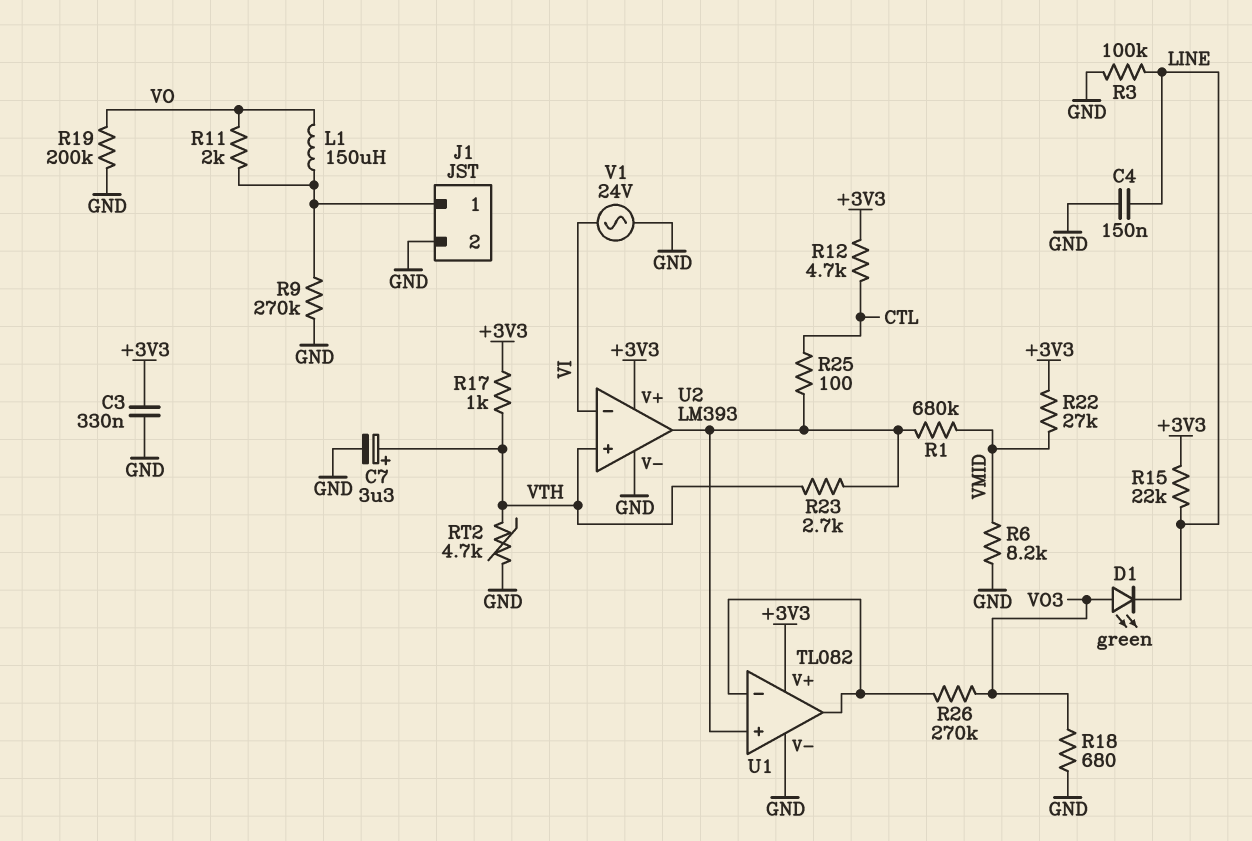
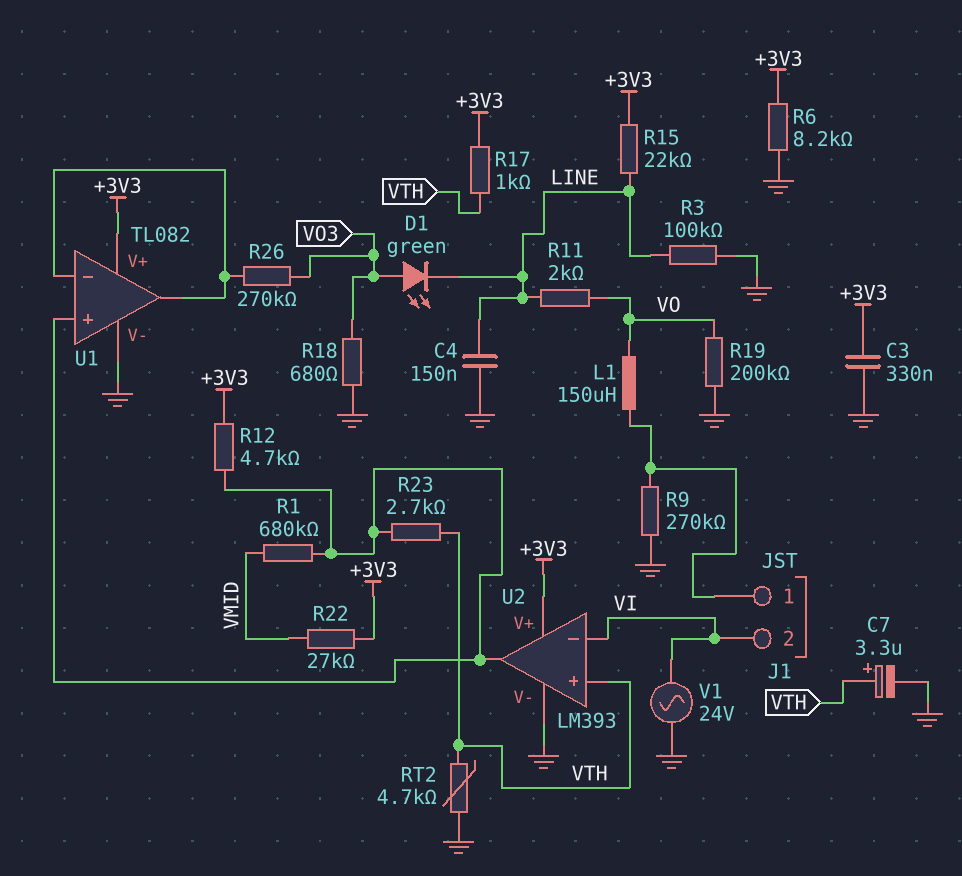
J1 pin 2: GND -> VI
R6: 8.2k (GND, VMID) -> 8.2k (+3V3, GND)
R11: 2k (J1/1, VO) -> 2k (LINE, VO)
R12: 4.7k (+3V3, CTL) -> 4.7k (+3V3, U1/in+)
R25: 100 (CTL, U1/in+) -> none

